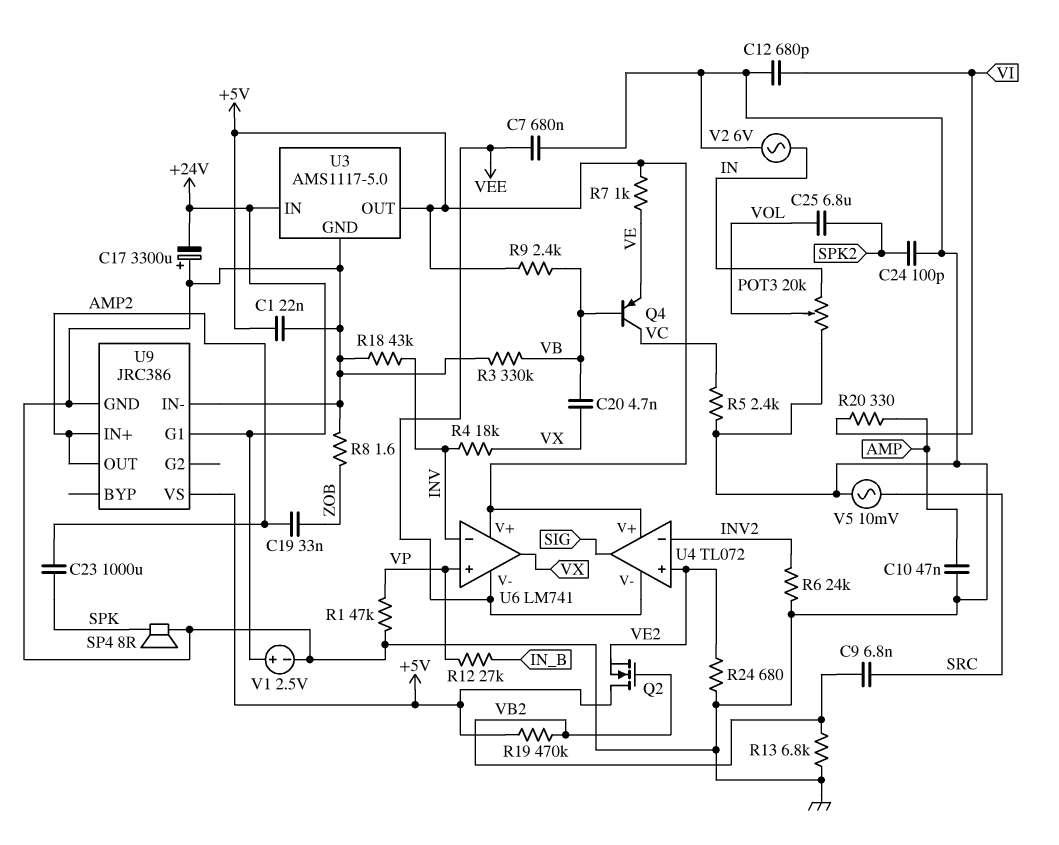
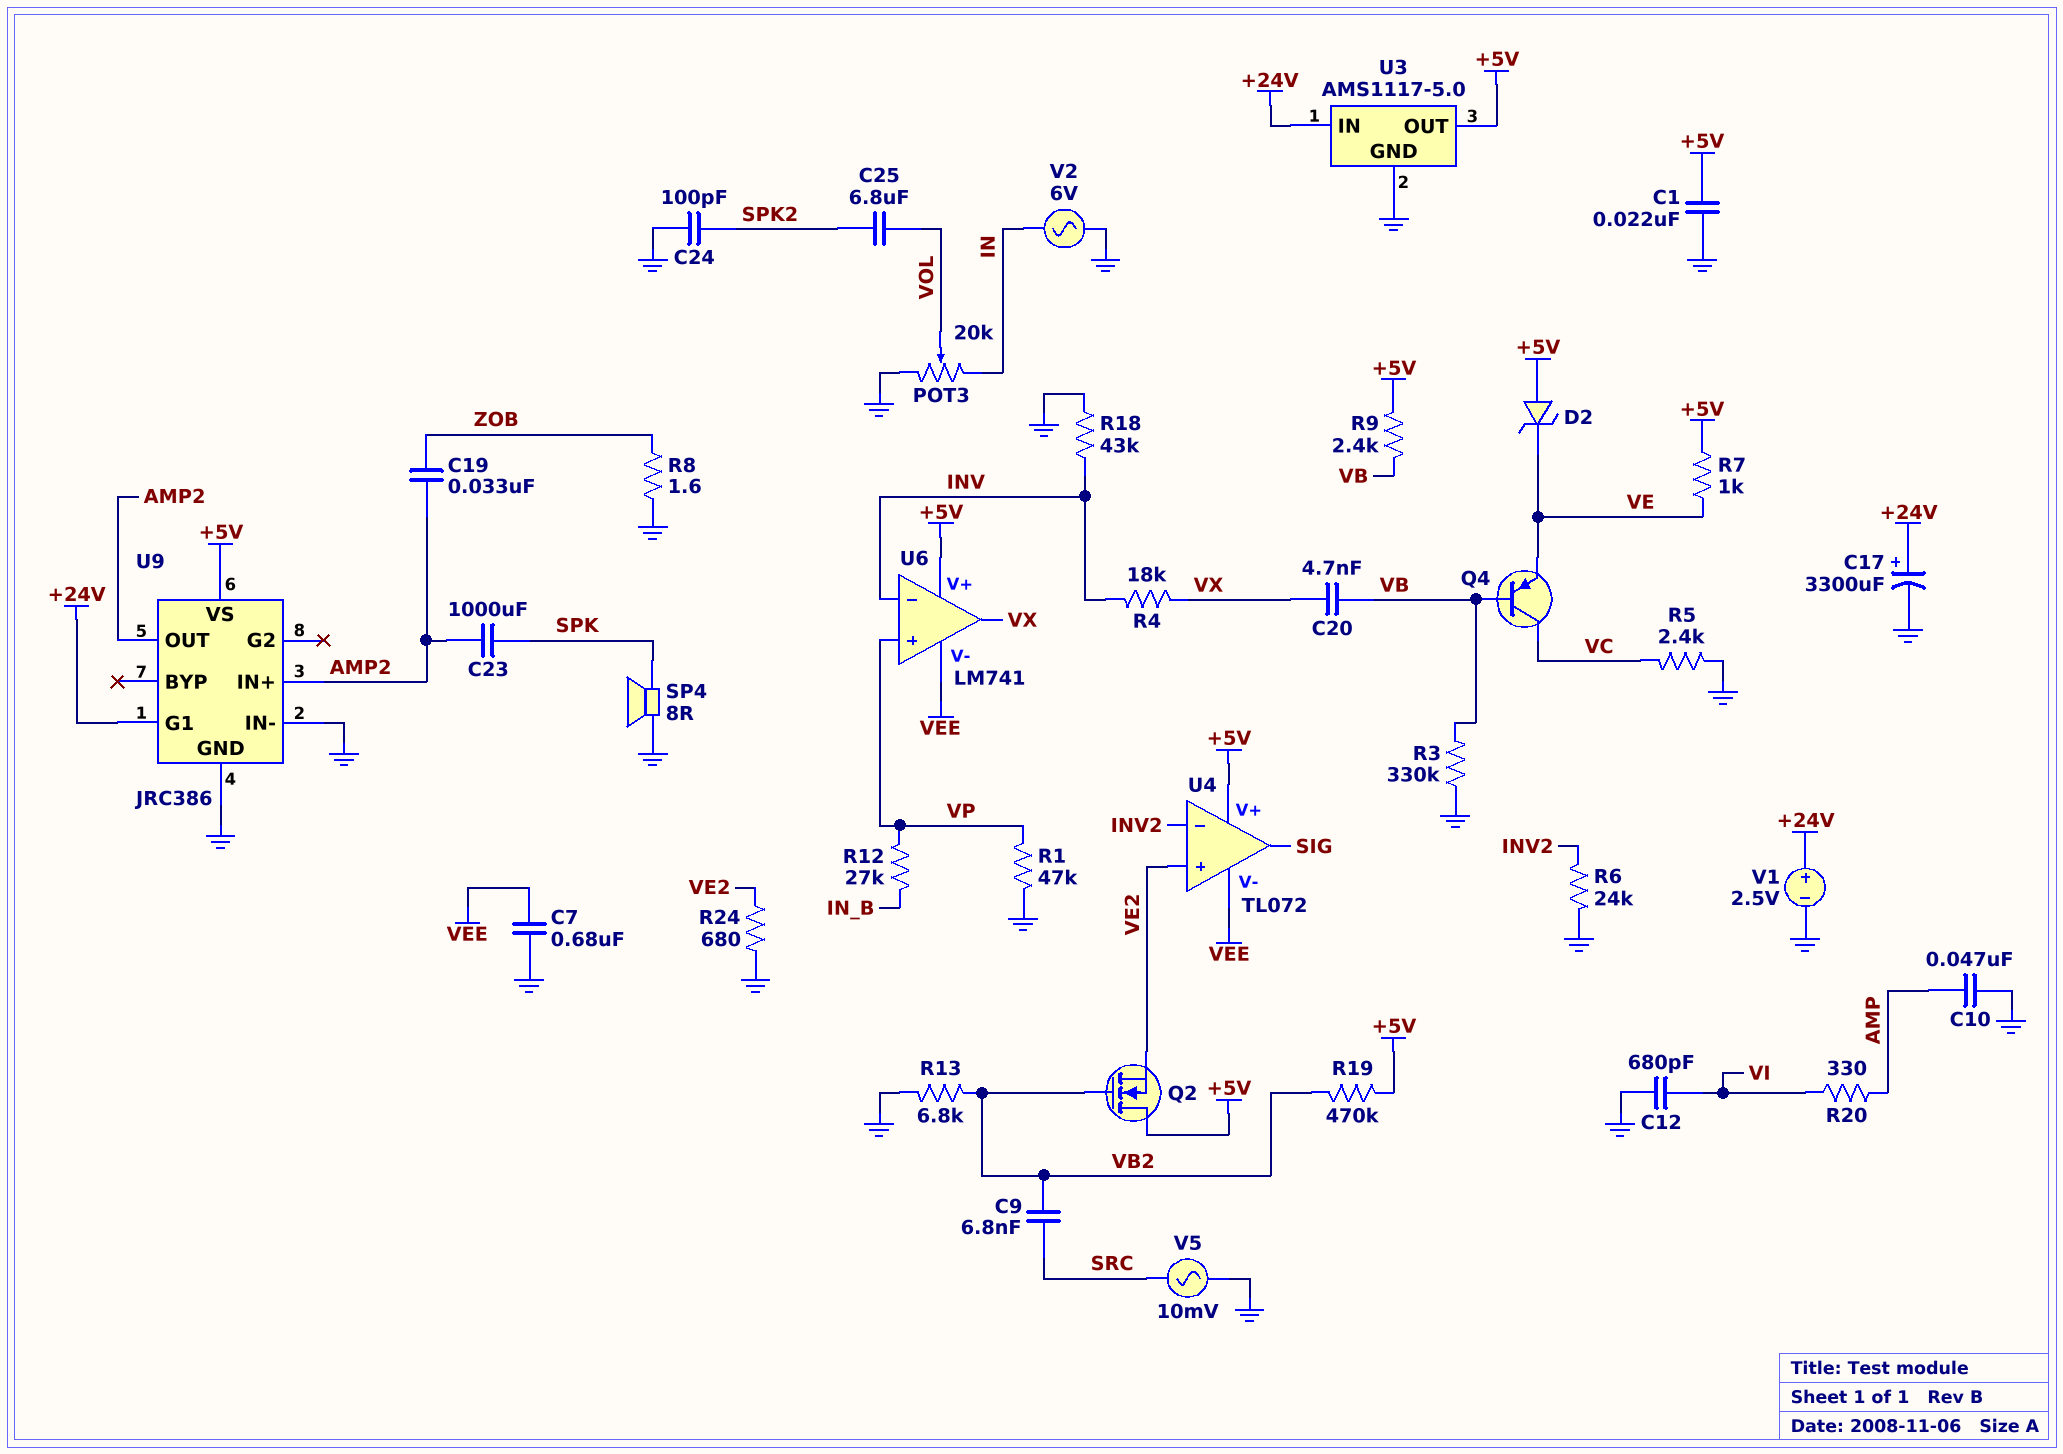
C17: 3300uF (plus GND, minus +24V) -> 3300uF (plus +24V, minus GND)
D2: none -> zener (A +5V, K VE)

